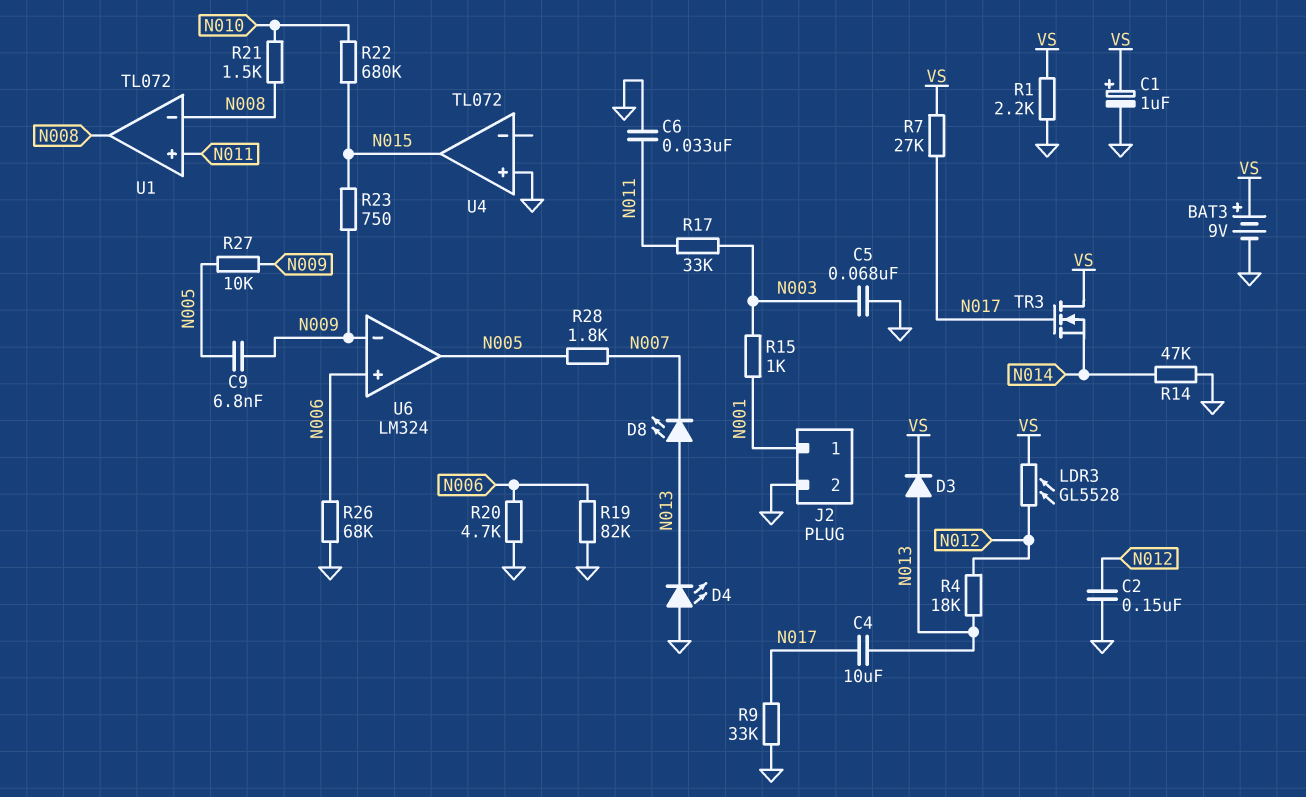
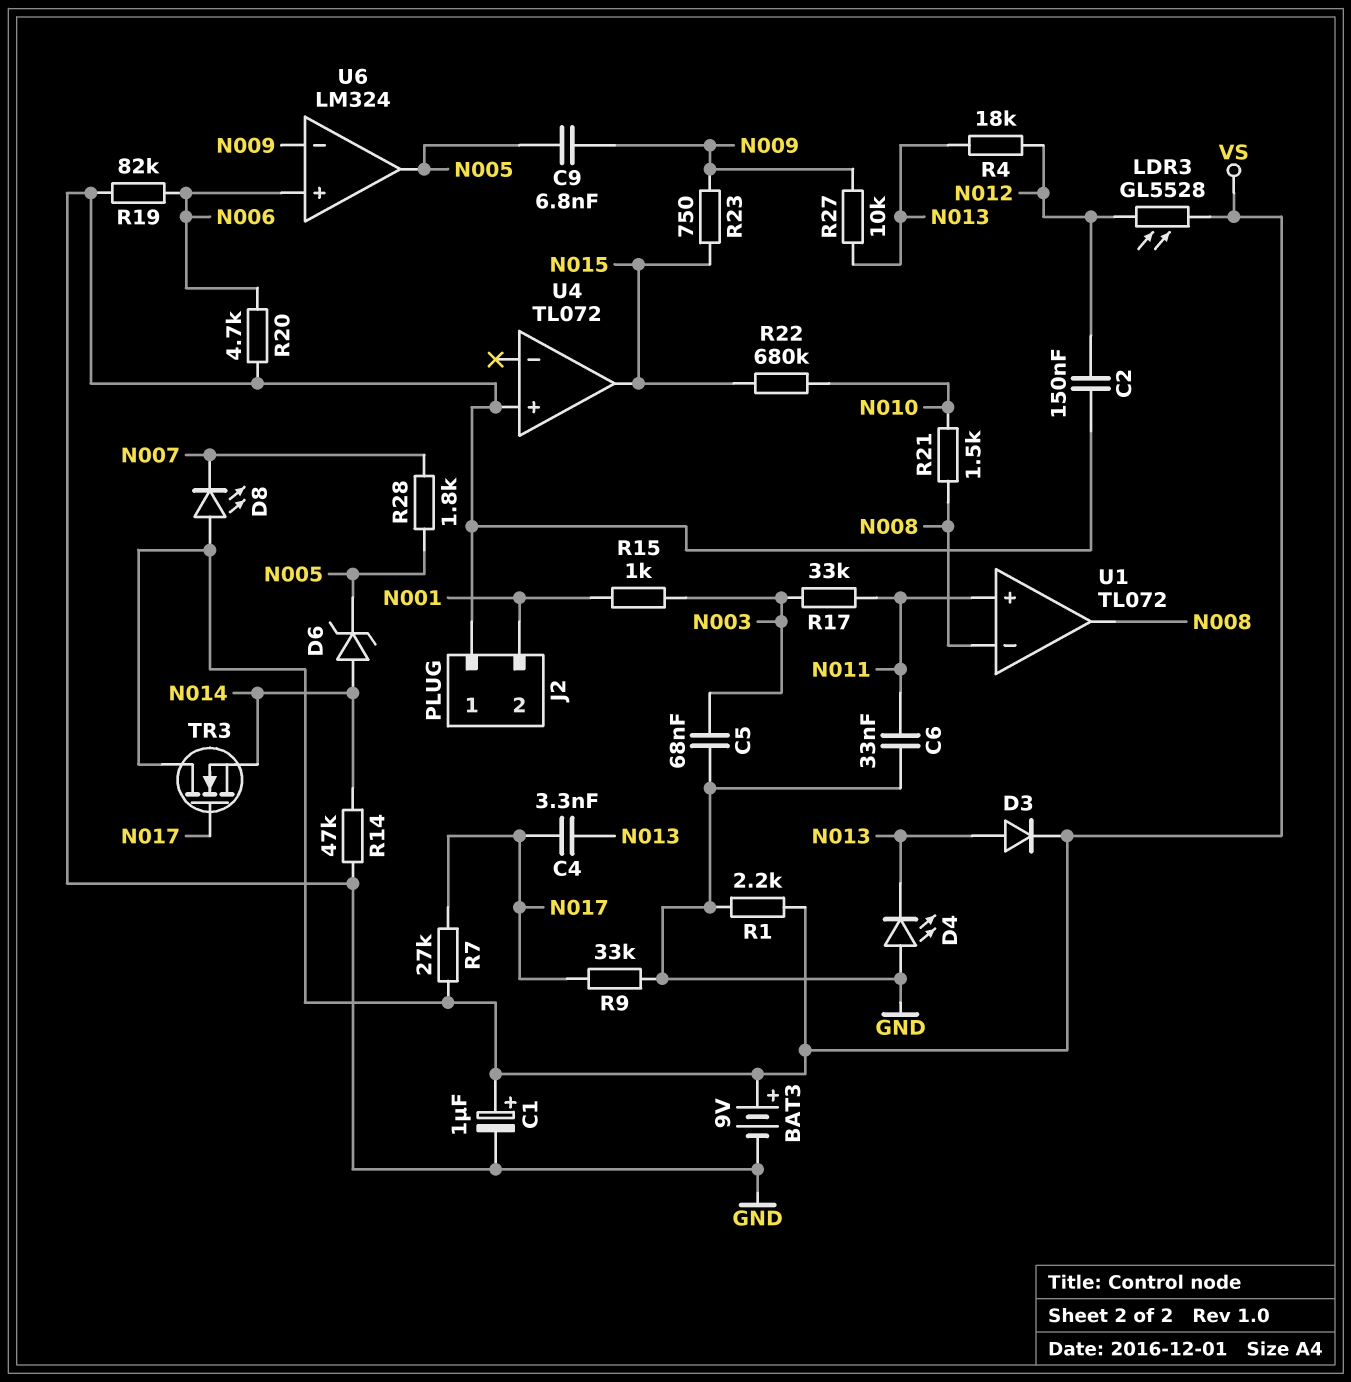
C4: 10uF (N013, N017) -> 3.3nF (N013, N017)
D6: none -> zener (A N014, K N005)
D8: LED (A N013, K N007) -> LED (A VS, K N007)
J2 pin 1: N001 -> GND
J2 pin 2: GND -> N001
R26: 68k (GND, N006) -> none
R27: 10k (N005, N009) -> 10k (N009, N013)

